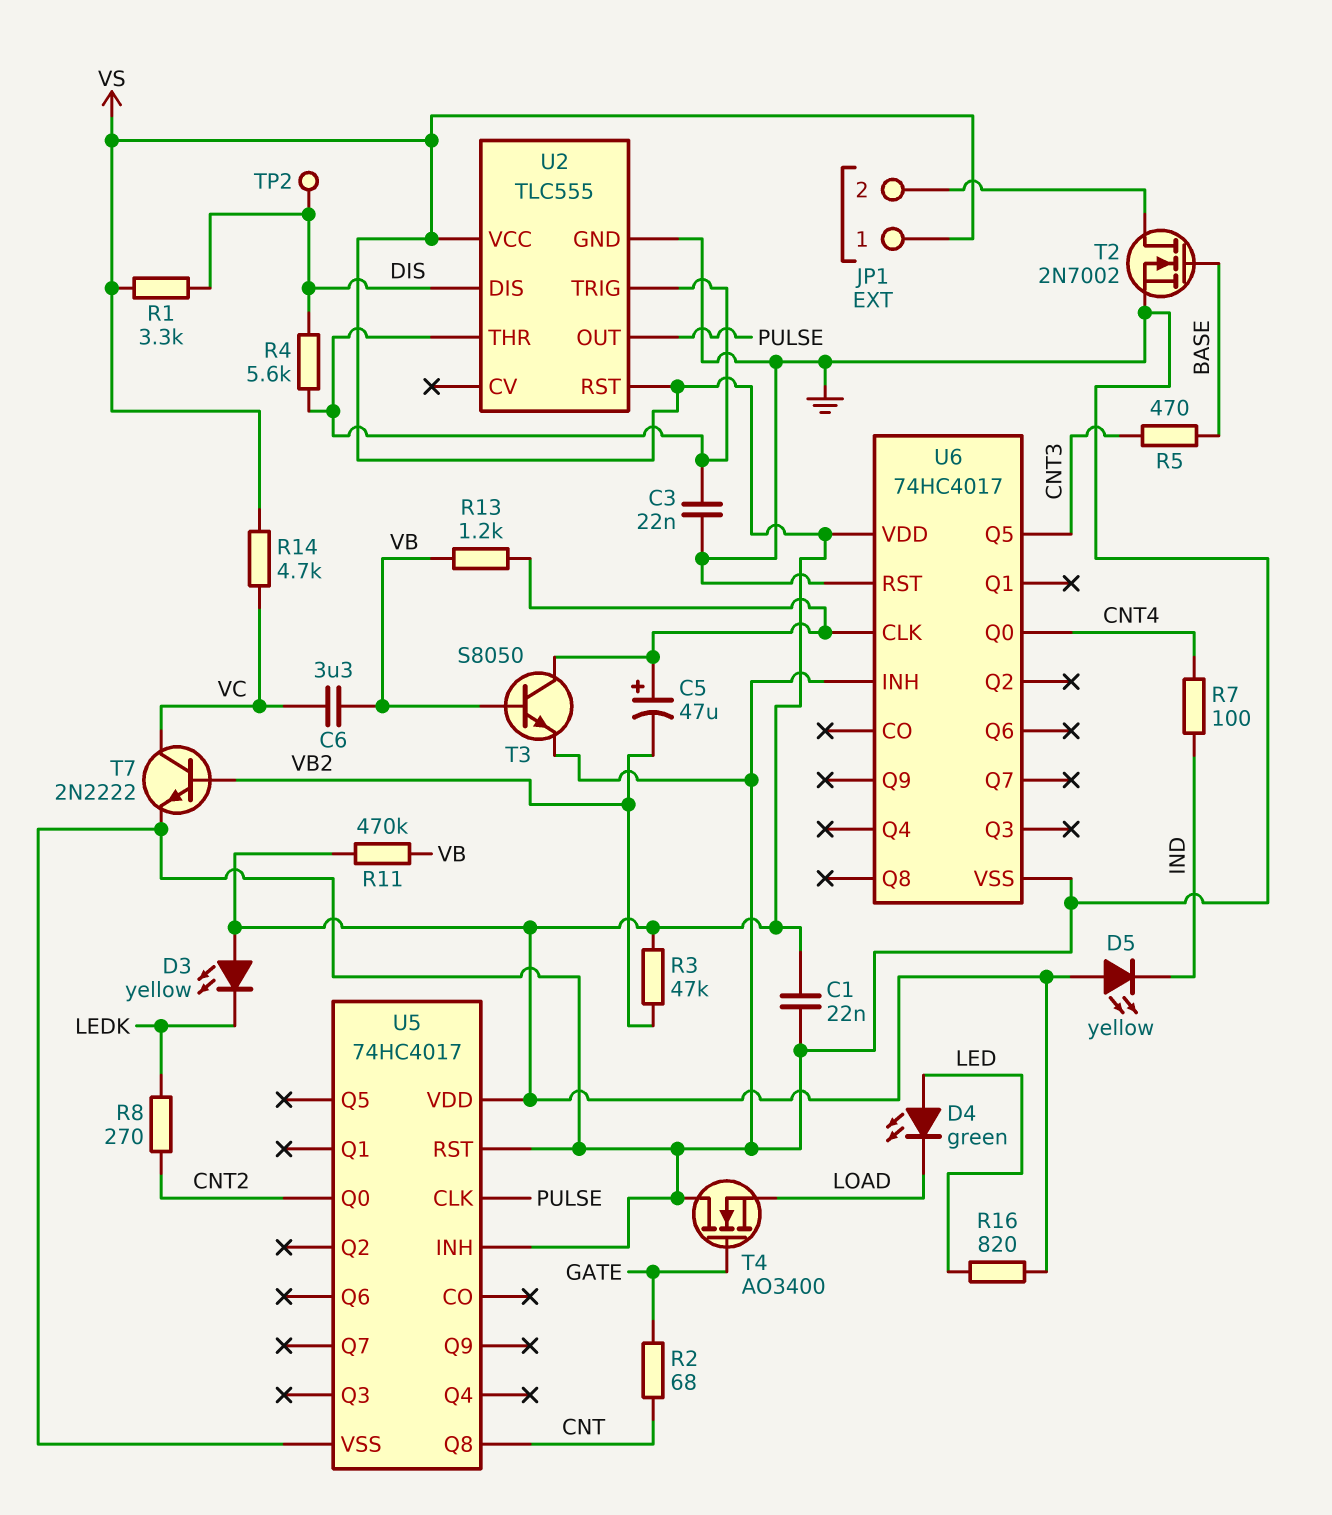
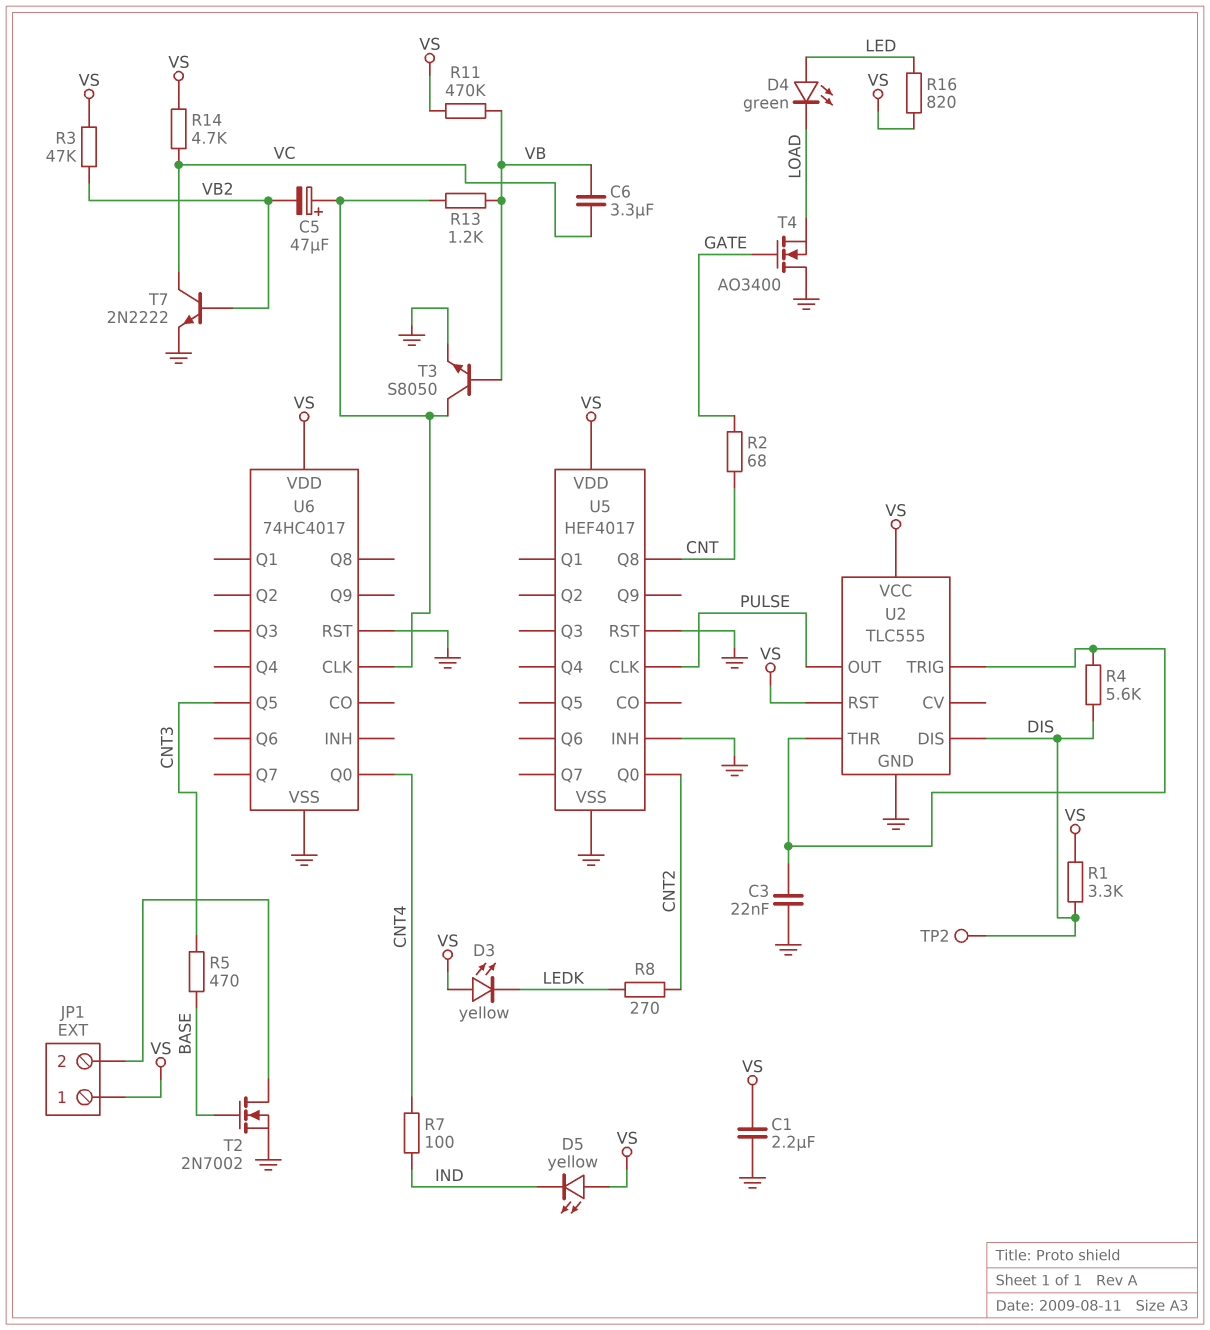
C1: 22nF (GND, VS) -> 2.2uF (GND, VS)
U5: 74HC4017 -> HEF4017
U6 pin INH: GND -> none

